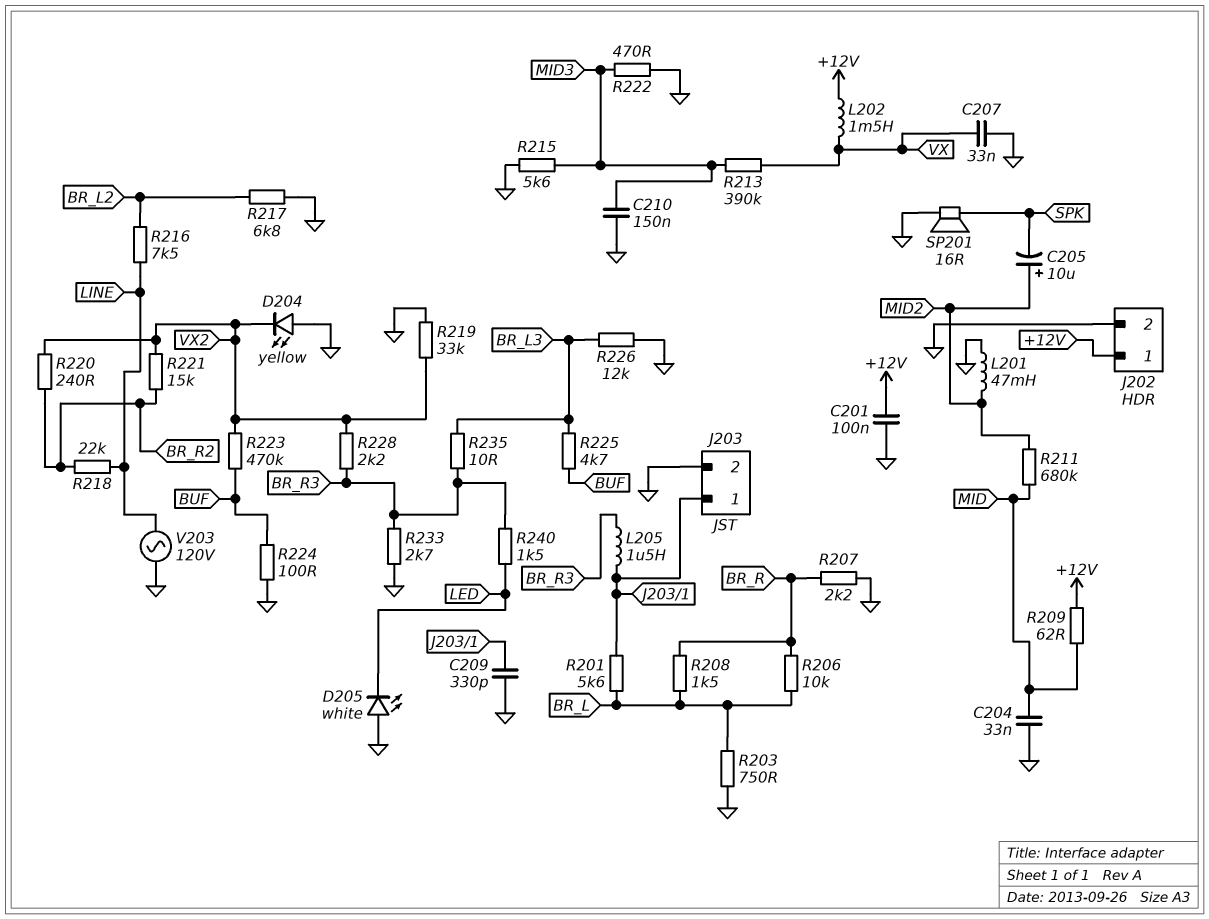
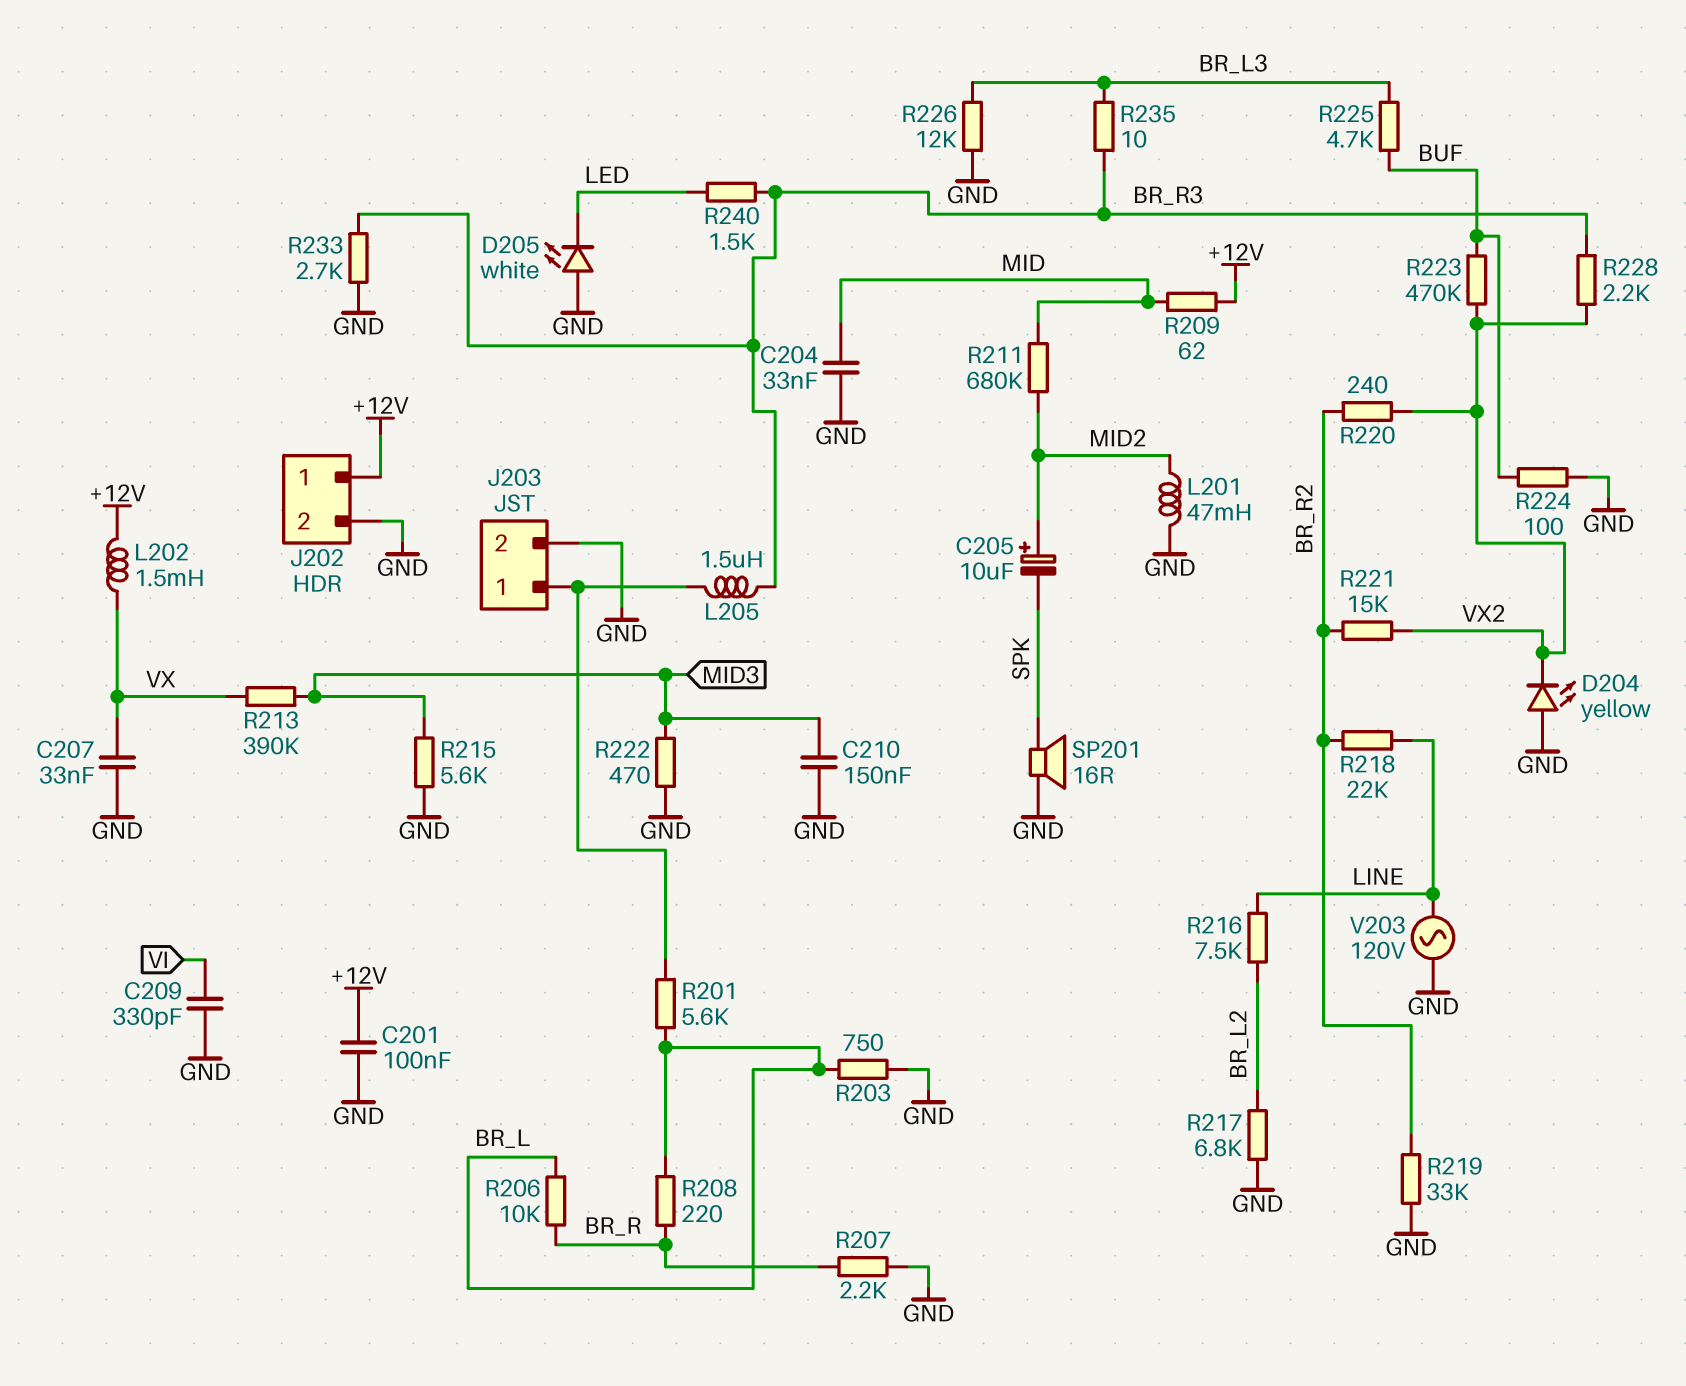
C209: 330pF (GND, J203/1) -> 330pF (GND, VI)
R208: 1.5k (BR_L, BR_R) -> 220 (BR_L, BR_R)
R219: 33k (GND, VX2) -> 33k (BR_R2, GND)

